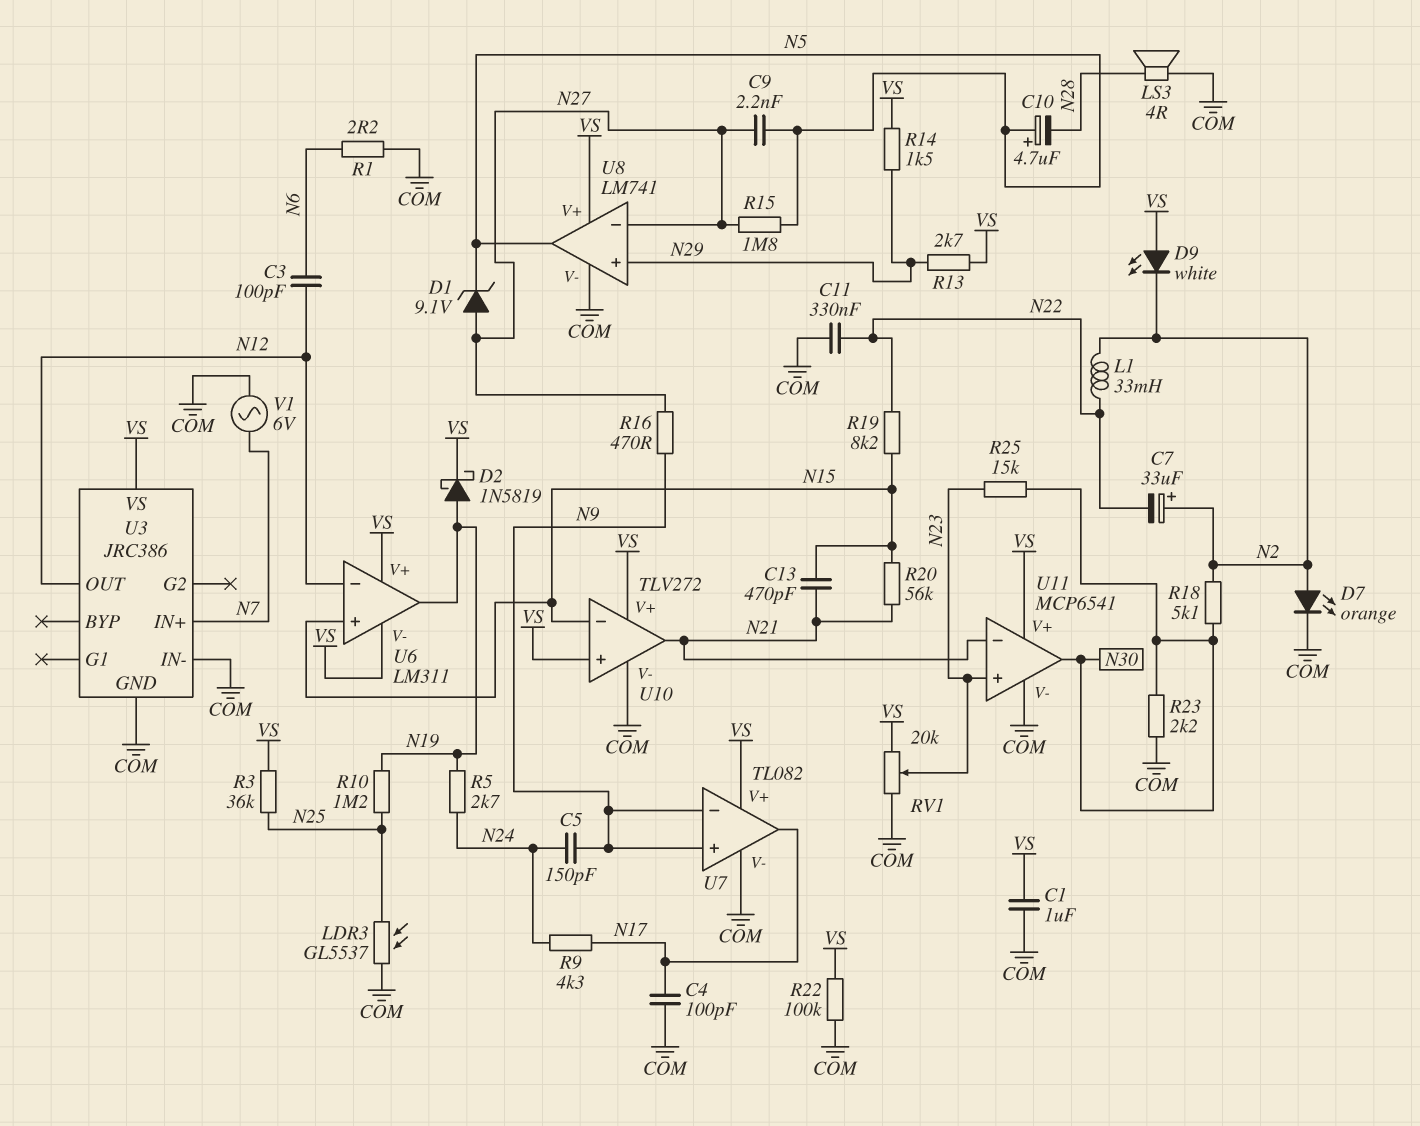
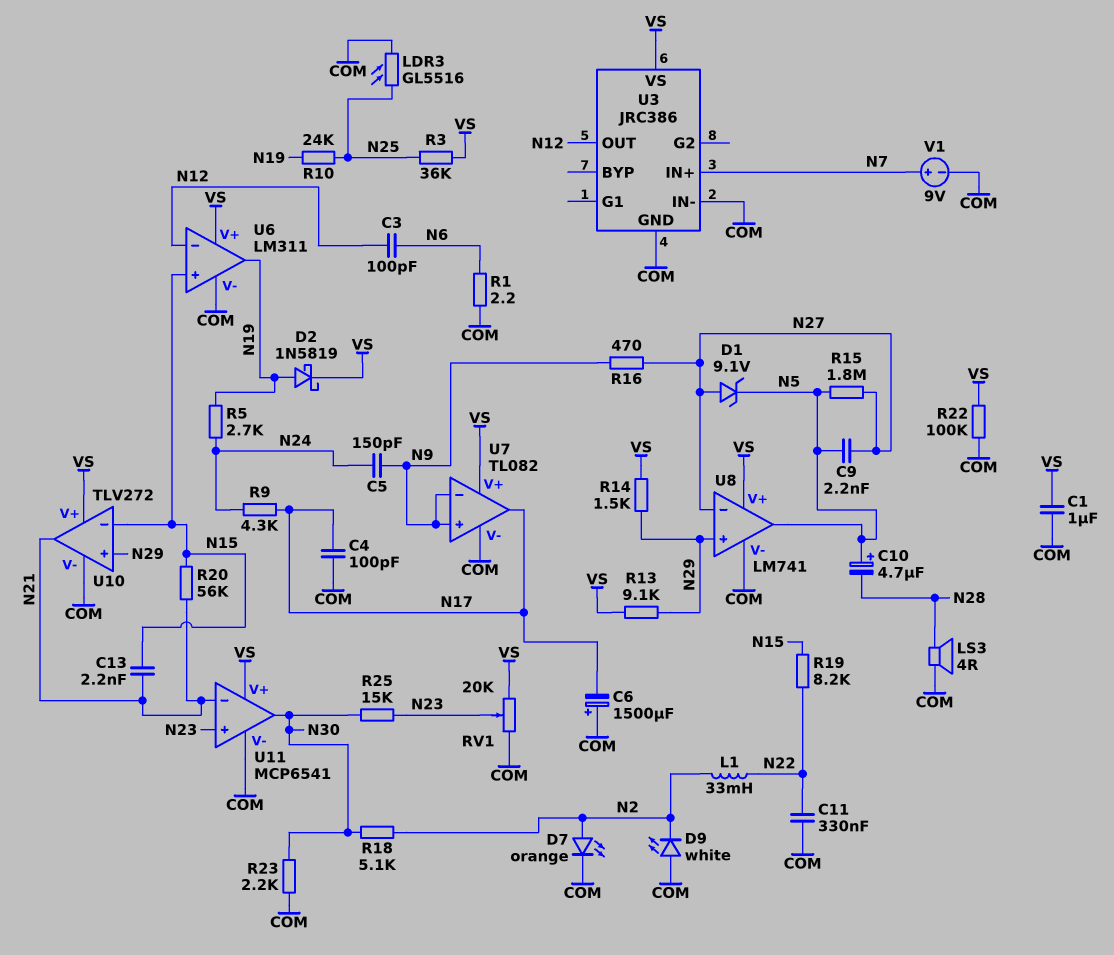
C6: none -> 1500uF (plus COM, minus N17)
C7: 33uF (plus N2, minus N22) -> none
C13: 470pF (N15, N21) -> 2.2nF (N15, N21)
D9: LED white (A VS, K N2) -> LED white (A COM, K N2)
LDR3: GL5537 (COM, N25) -> GL5516 (COM, N25)
R10: 1.2M (N19, N25) -> 24k (N19, N25)
R13: 2.7k (N29, VS) -> 9.1k (N29, VS)
U6 pin V-: VS -> COM
U10 pin in+: VS -> N29
V1: AC 6V (COM, N7) -> 9V (plus N7, minus COM)

